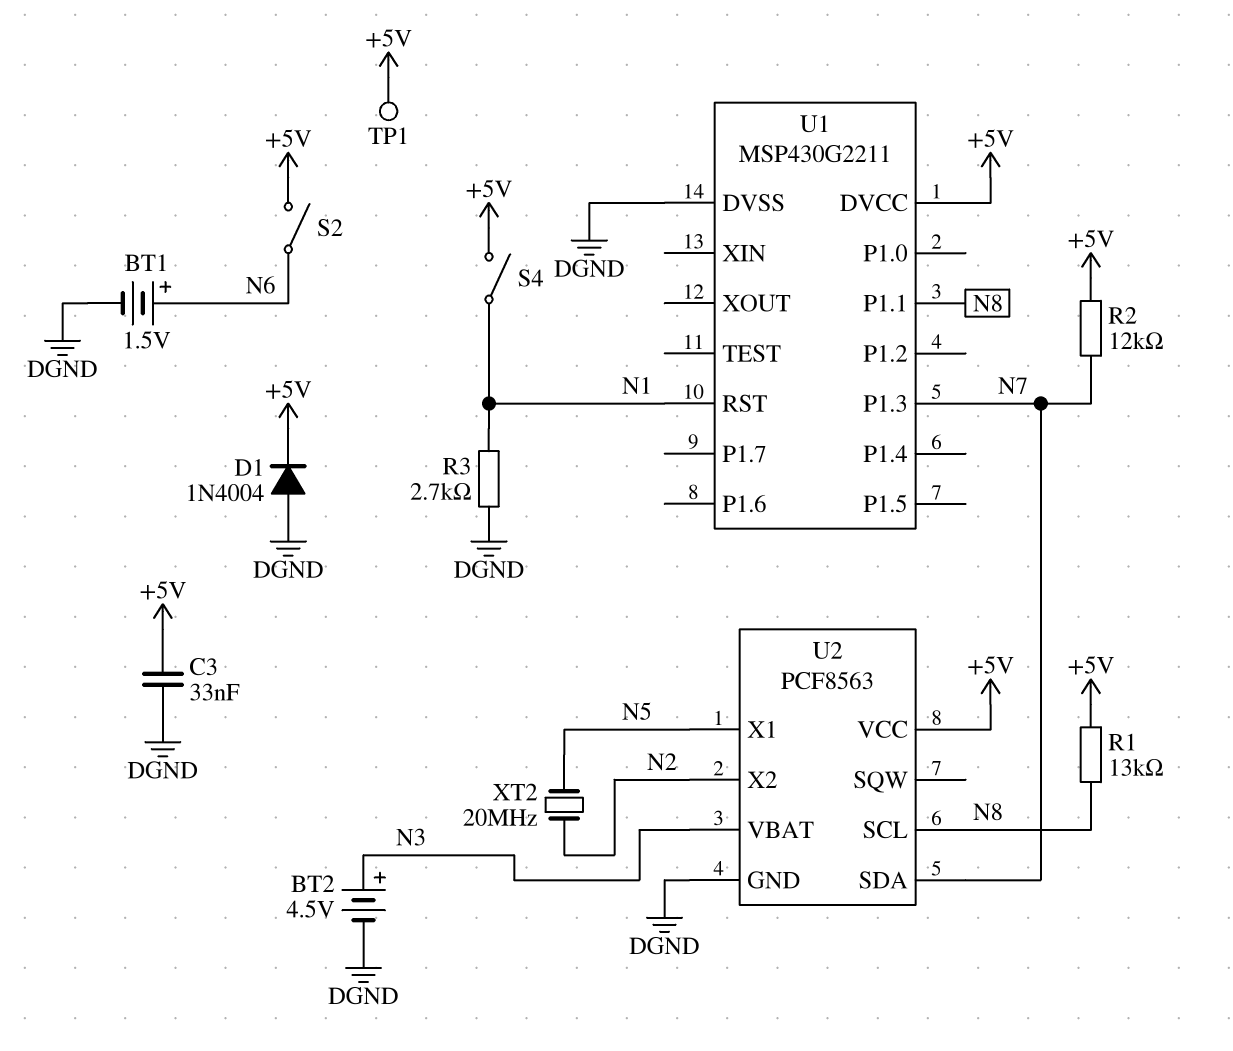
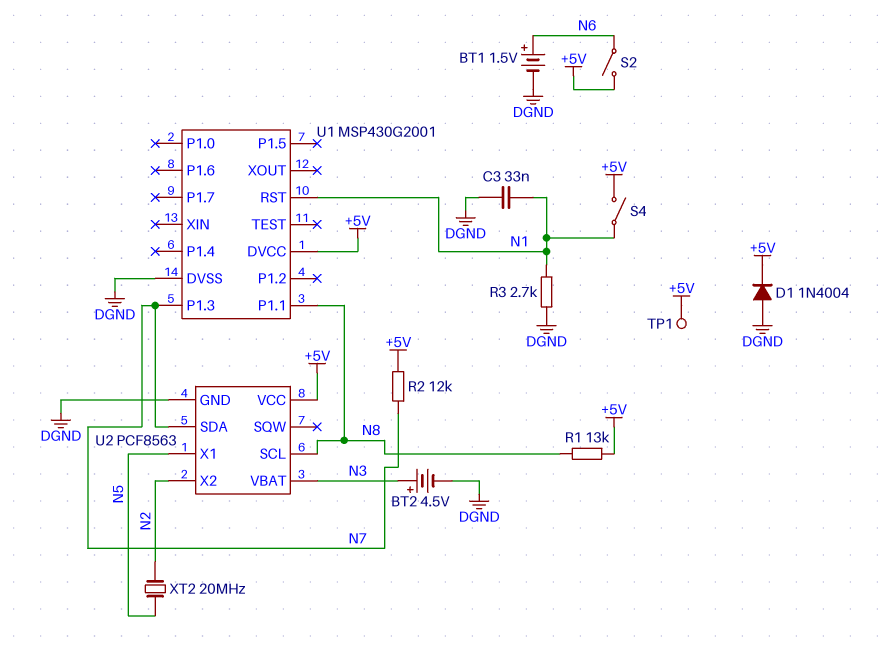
C3: 33nF (+5V, DGND) -> 33nF (DGND, N1)
U1: MSP430G2211 -> MSP430G2001

